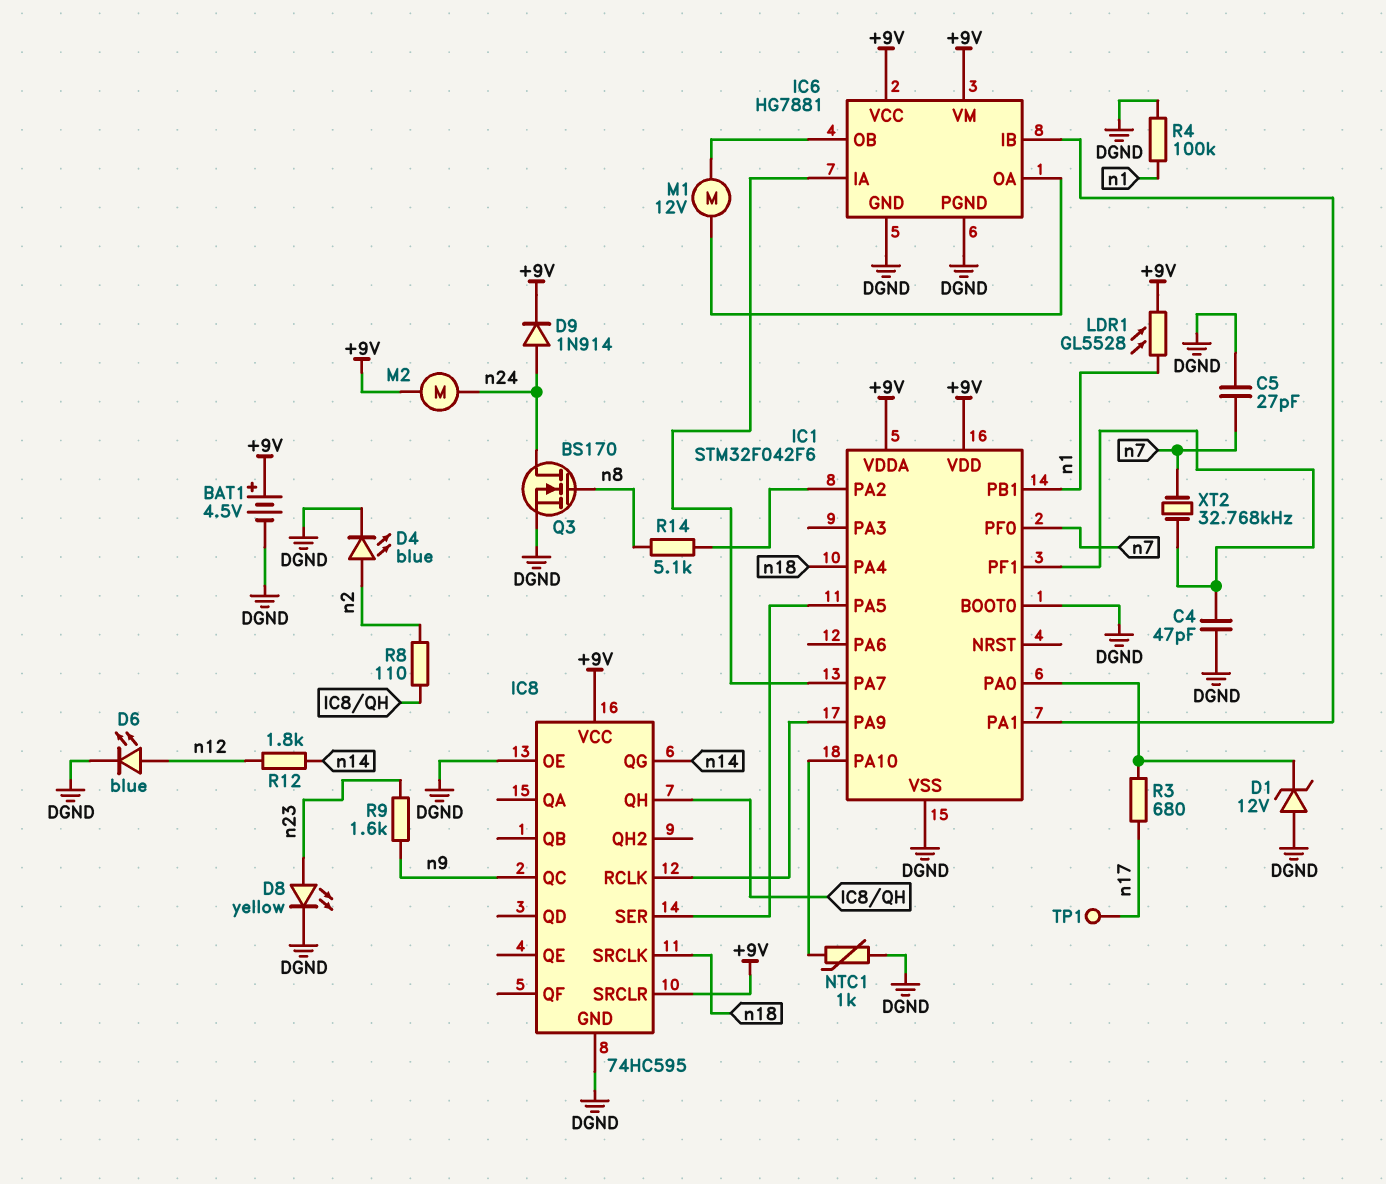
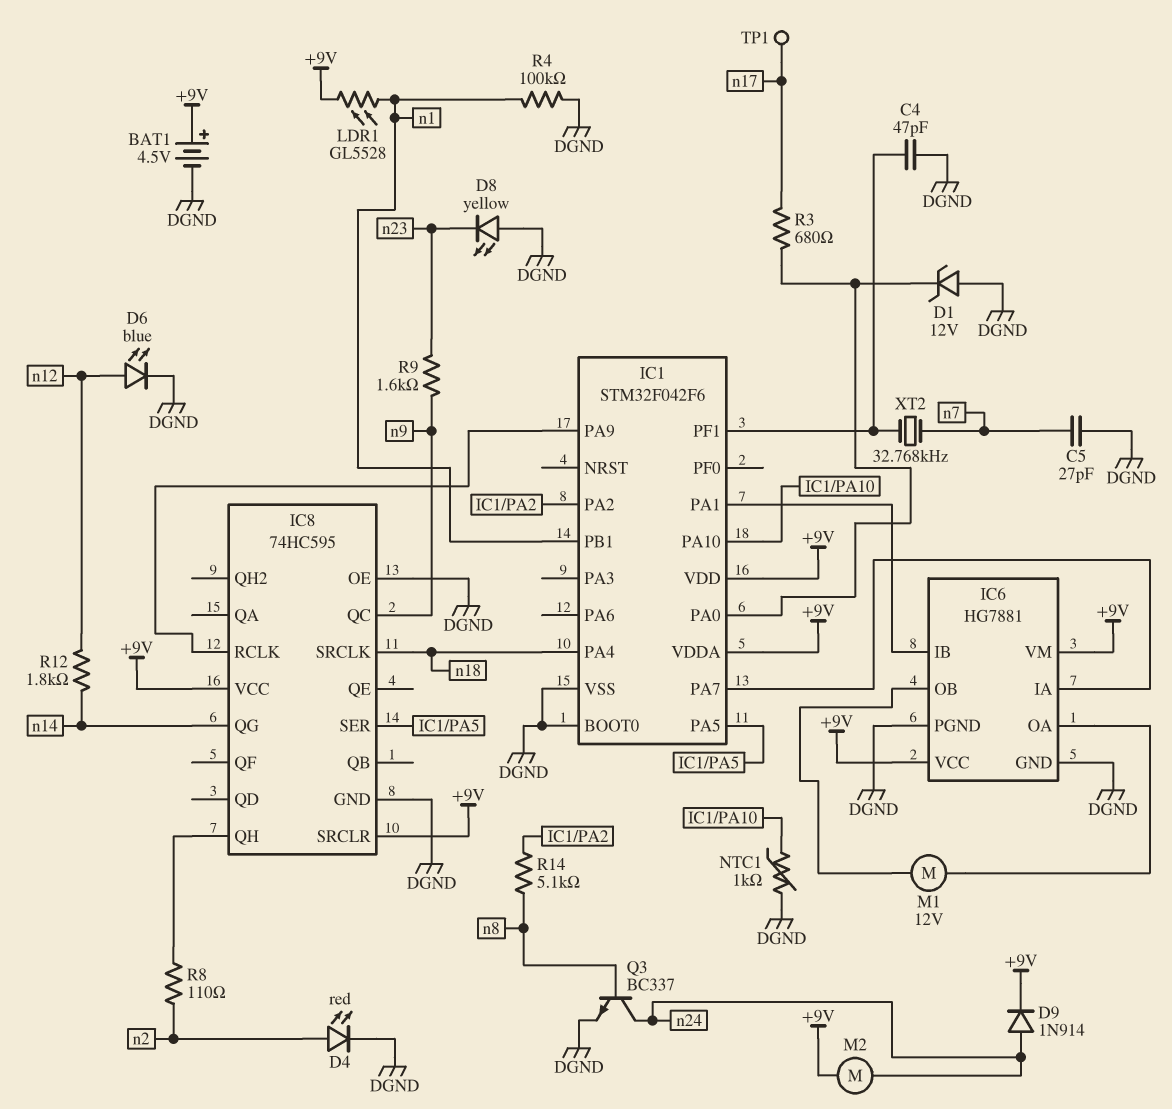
D4: LED blue (A n2, K DGND) -> LED red (A n2, K DGND)
D8: LED yellow (A n23, K DGND) -> LED yellow (A DGND, K n23)
IC1 pin PF0: n7 -> none
Q3: NMOS BS170 (G n8, D n24, S DGND) -> NPN BC337 (B n8, C n24, E DGND)

